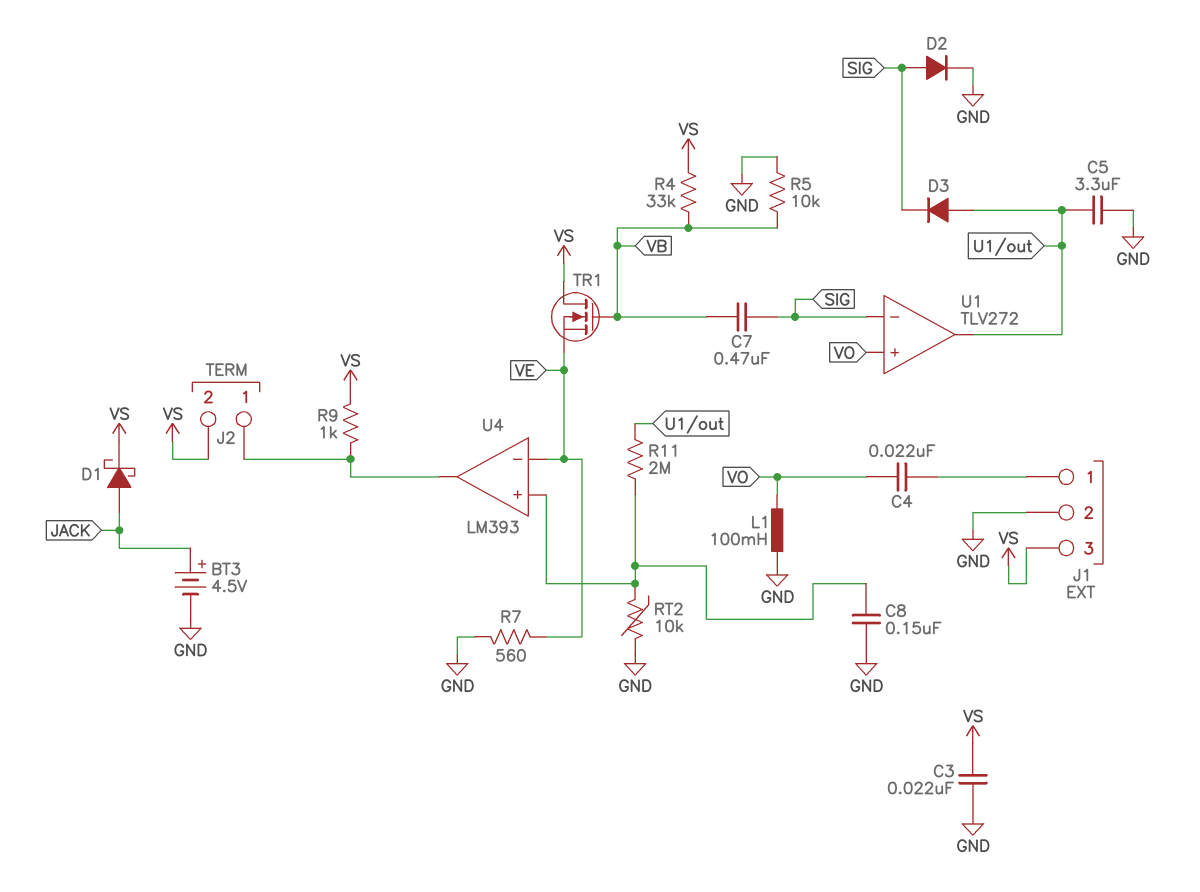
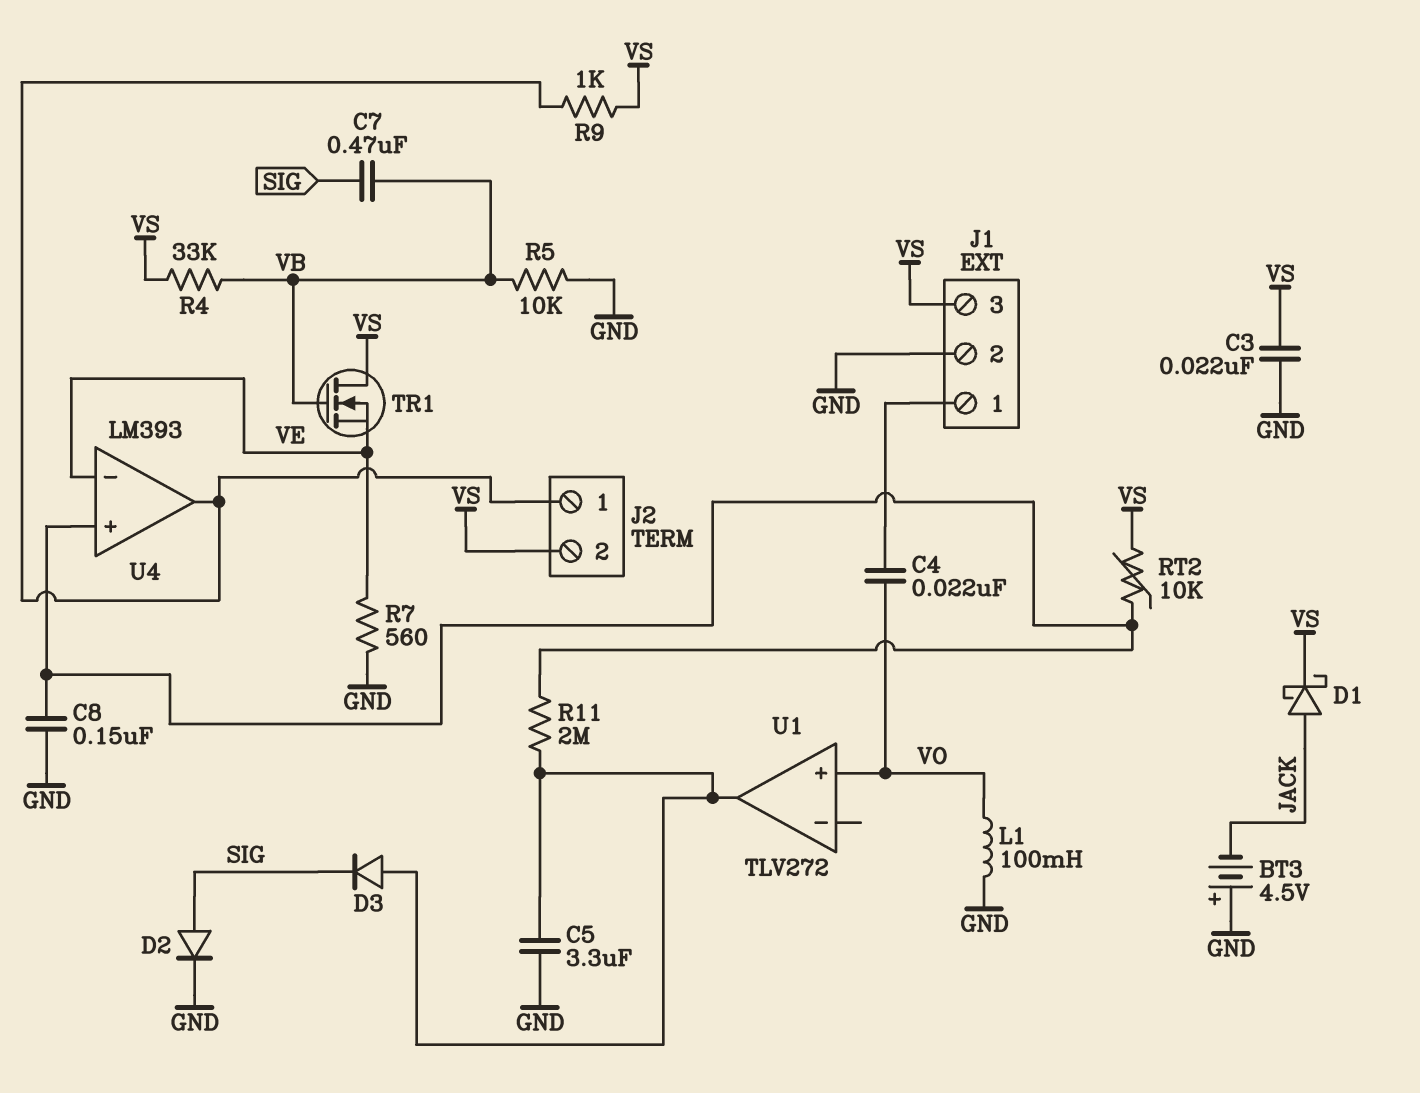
BT3: 4.5V (plus JACK, minus GND) -> 4.5V (plus GND, minus JACK)
RT2: 10k (GND, U4/in+) -> 10k (U4/in+, VS)
U1 pin in-: SIG -> none

